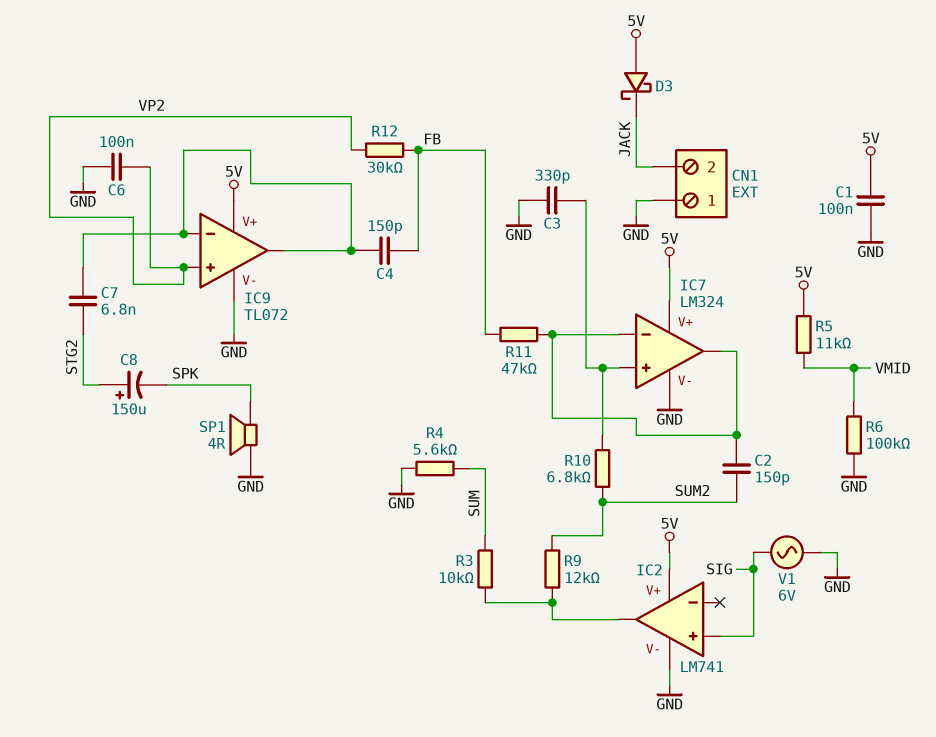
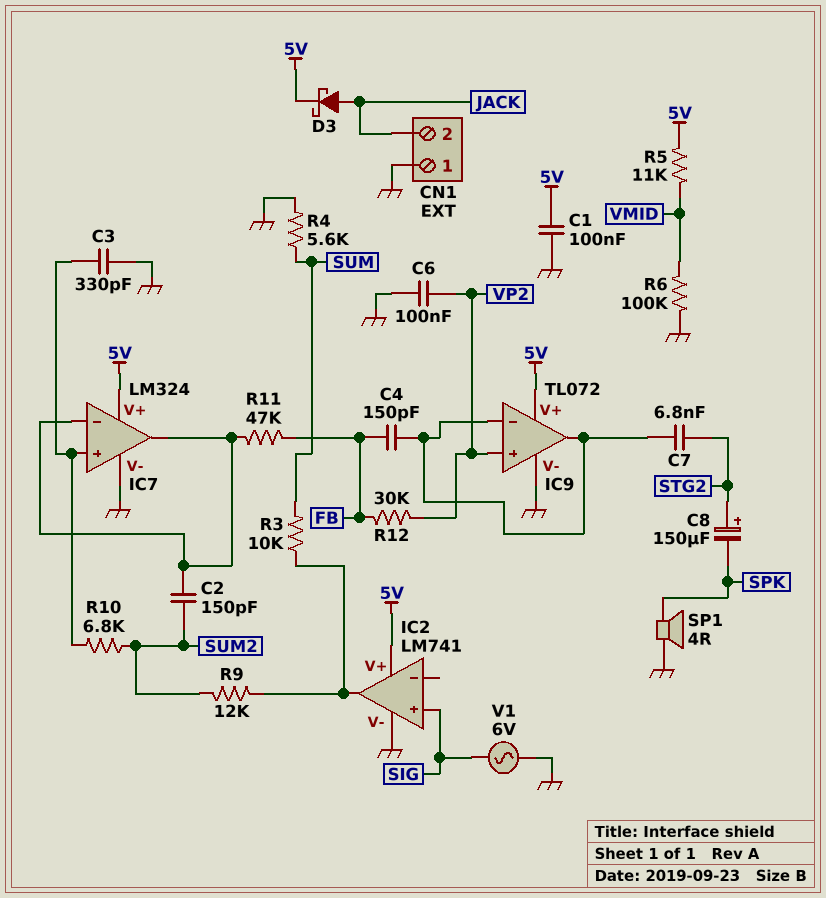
D3: schottky (A 5V, K JACK) -> schottky (A JACK, K 5V)

